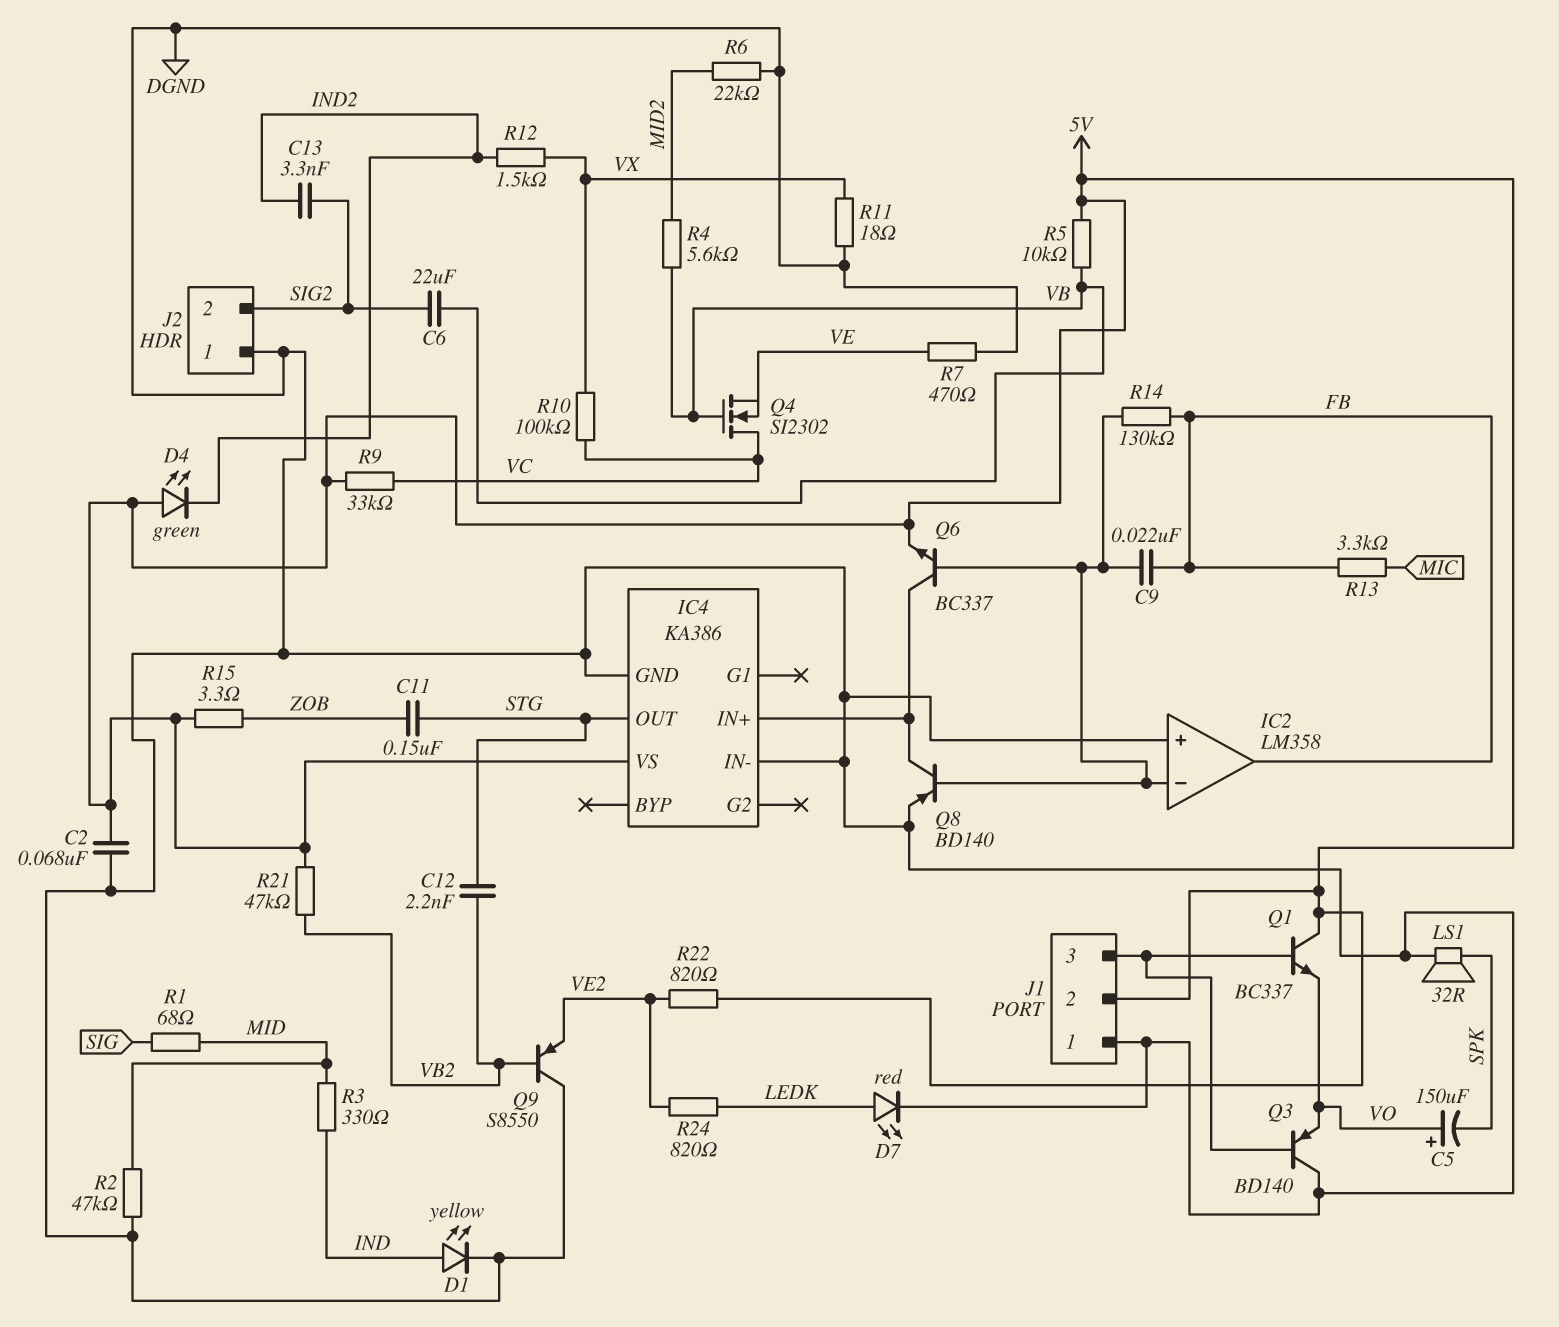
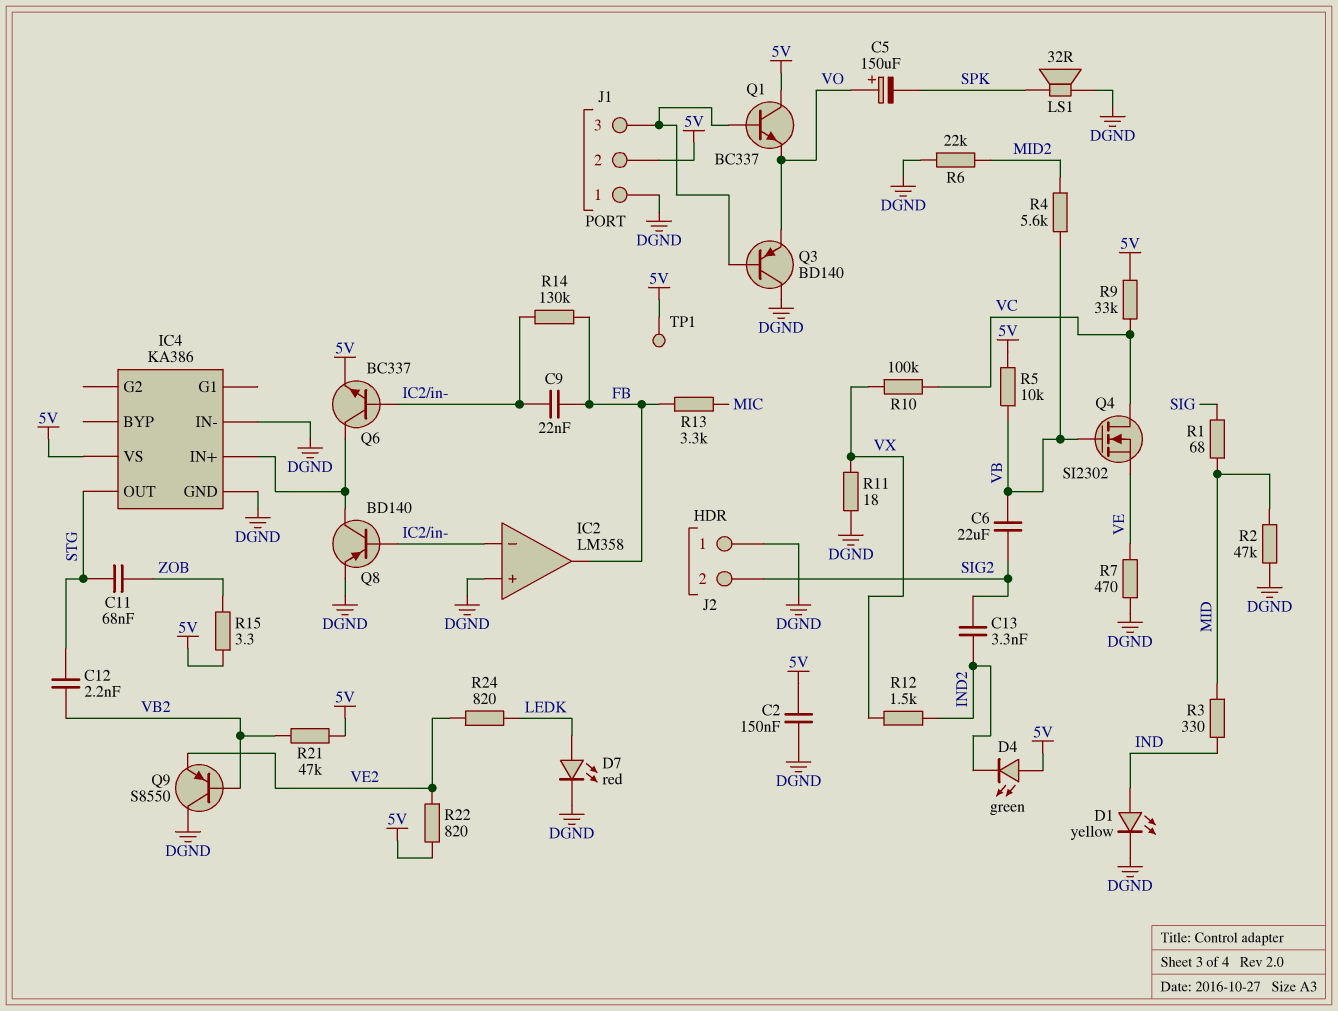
C2: 68nF (5V, DGND) -> 150nF (5V, DGND)
C11: 150nF (STG, ZOB) -> 68nF (STG, ZOB)
TP1: none -> test point (5V)

